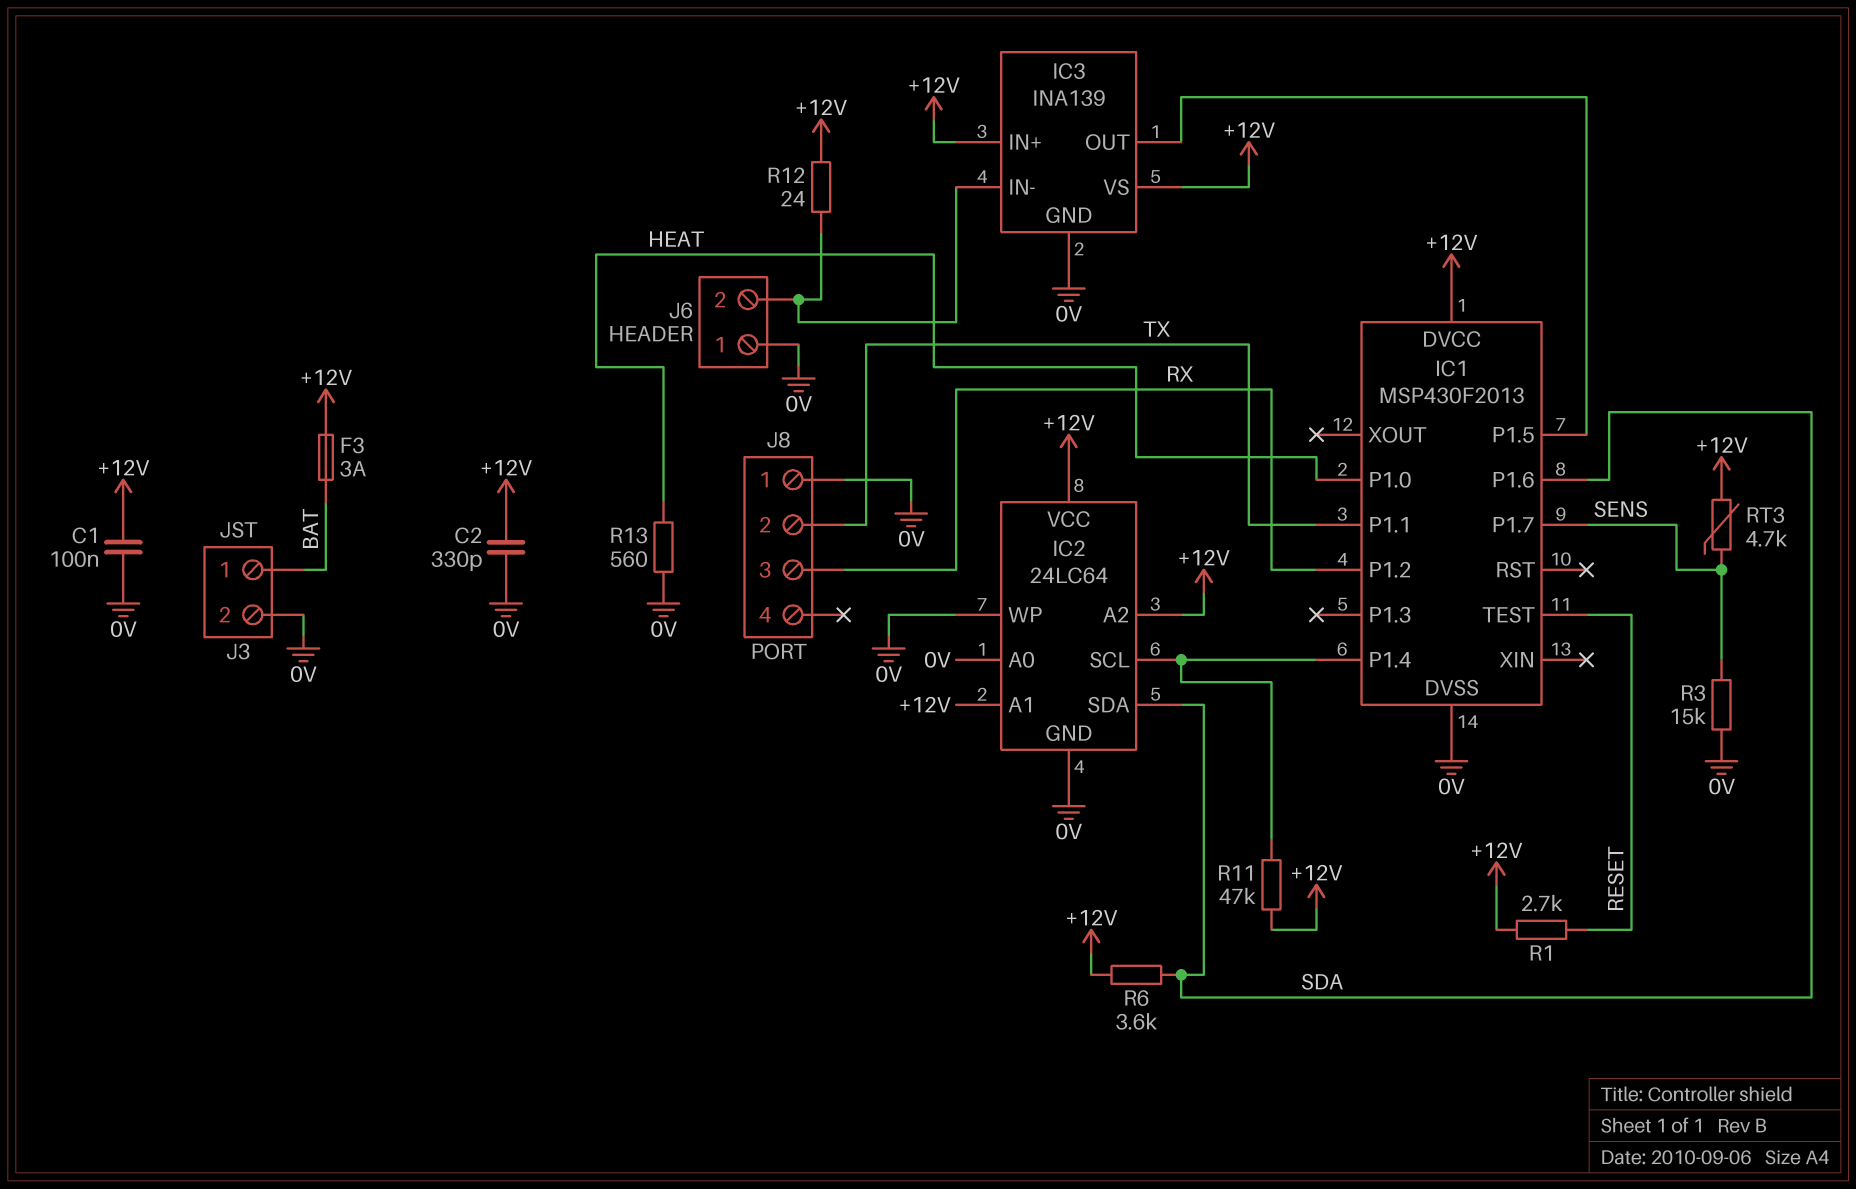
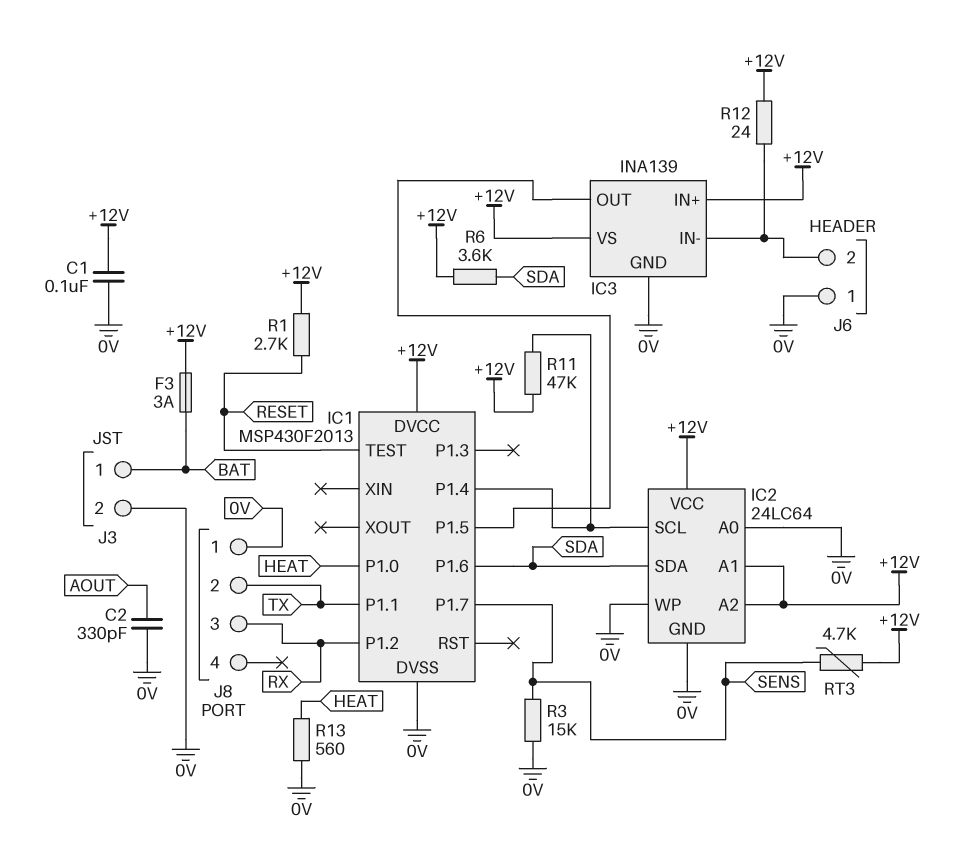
C2: 330pF (+12V, 0V) -> 330pF (0V, AOUT)

